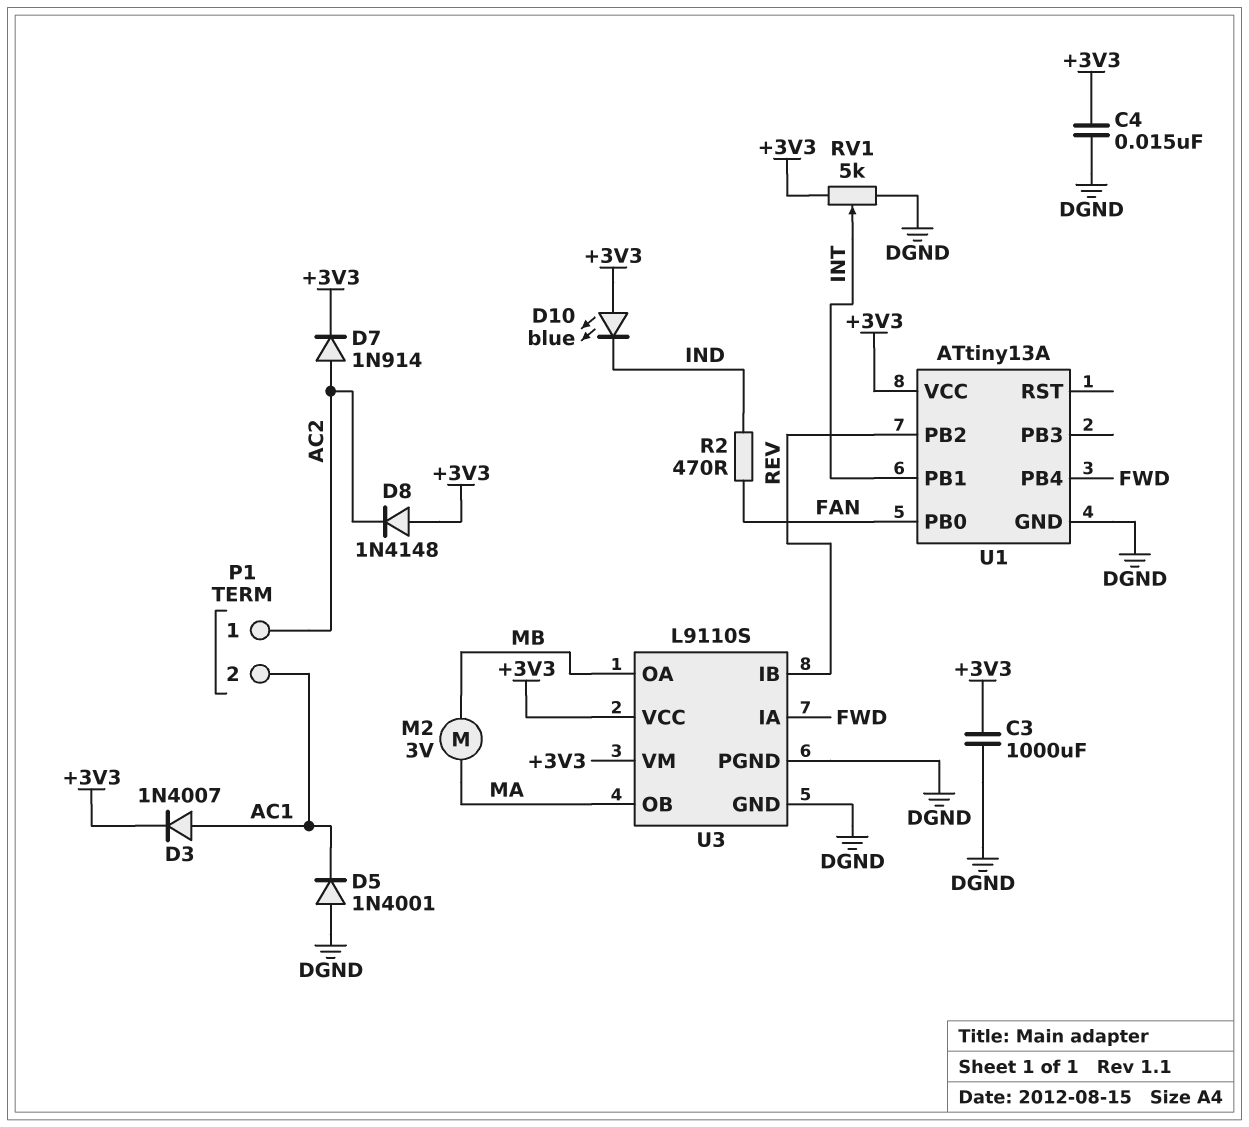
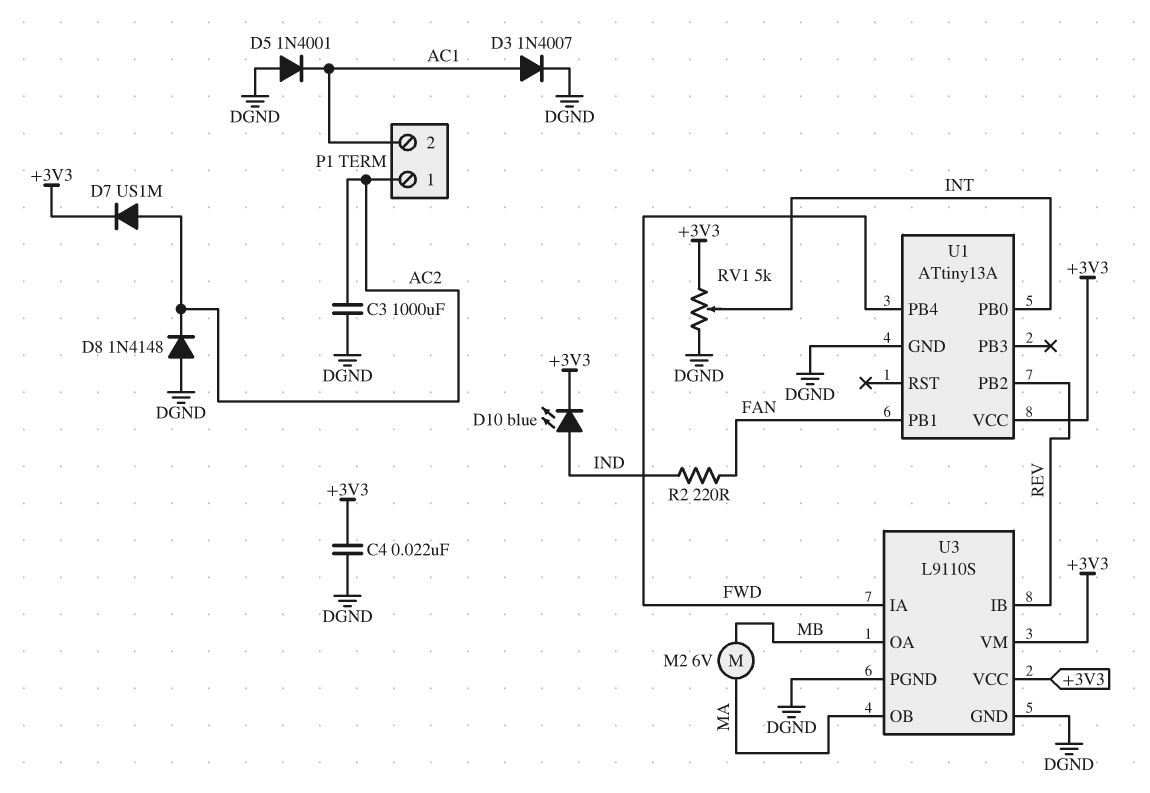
C3: 1000uF (+3V3, DGND) -> 1000uF (AC2, DGND)
C4: 15nF (+3V3, DGND) -> 22nF (+3V3, DGND)
D3: diode 1N4007 (A AC1, K +3V3) -> diode 1N4007 (A AC1, K DGND)
D7: diode 1N914 (A AC2, K +3V3) -> diode US1M (A AC2, K +3V3)
D8: diode 1N4148 (A +3V3, K AC2) -> diode 1N4148 (A DGND, K AC2)
D10: LED blue (A +3V3, K IND) -> LED blue (A IND, K +3V3)
M2: motor 3V (MA, MB) -> motor 6V (MA, MB)
R2: 470 (FAN, IND) -> 220 (FAN, IND)
U1 pin PB0: FAN -> INT
U1 pin PB1: INT -> FAN

